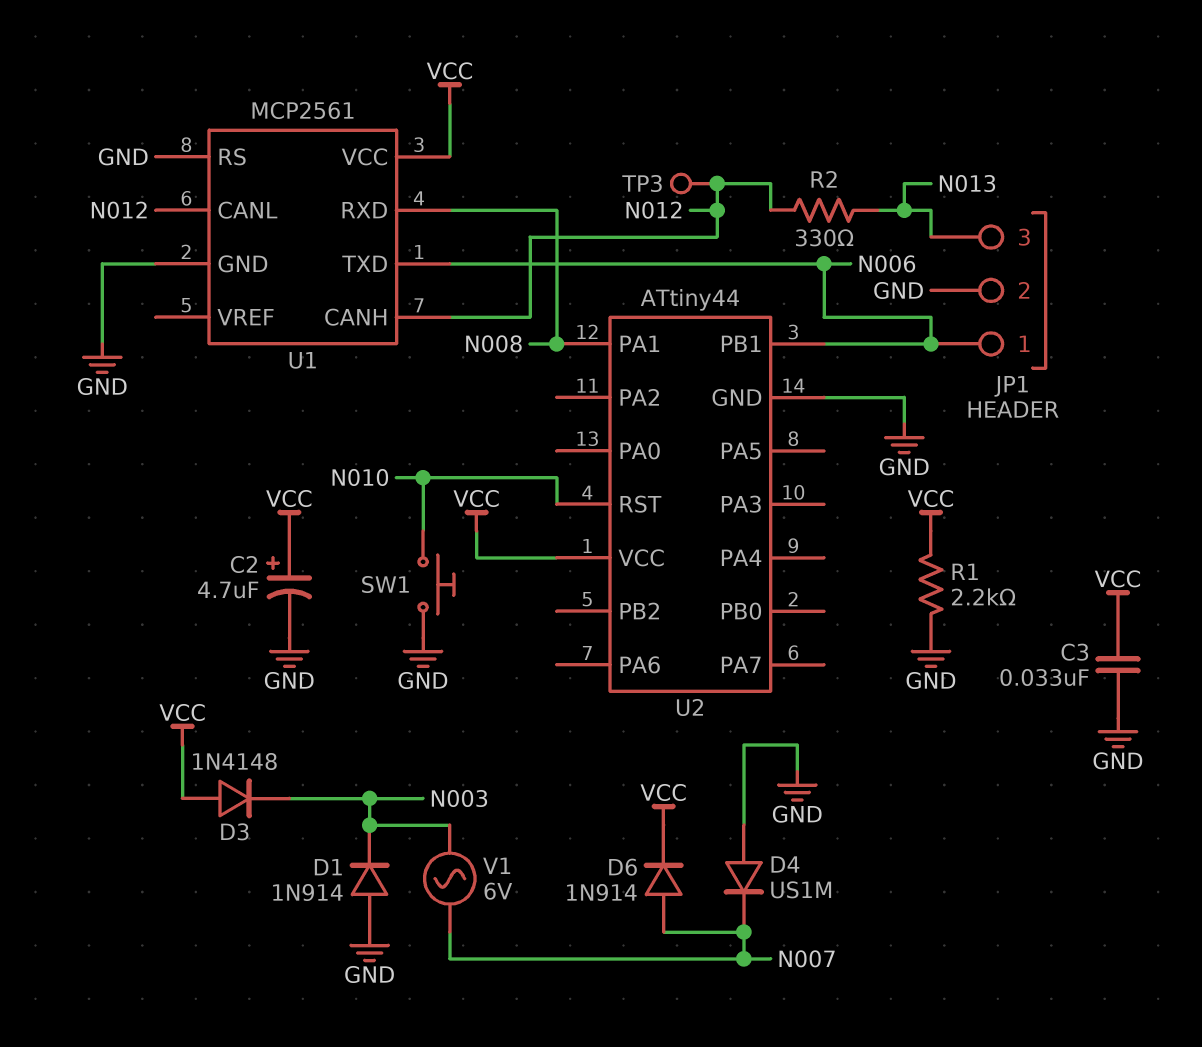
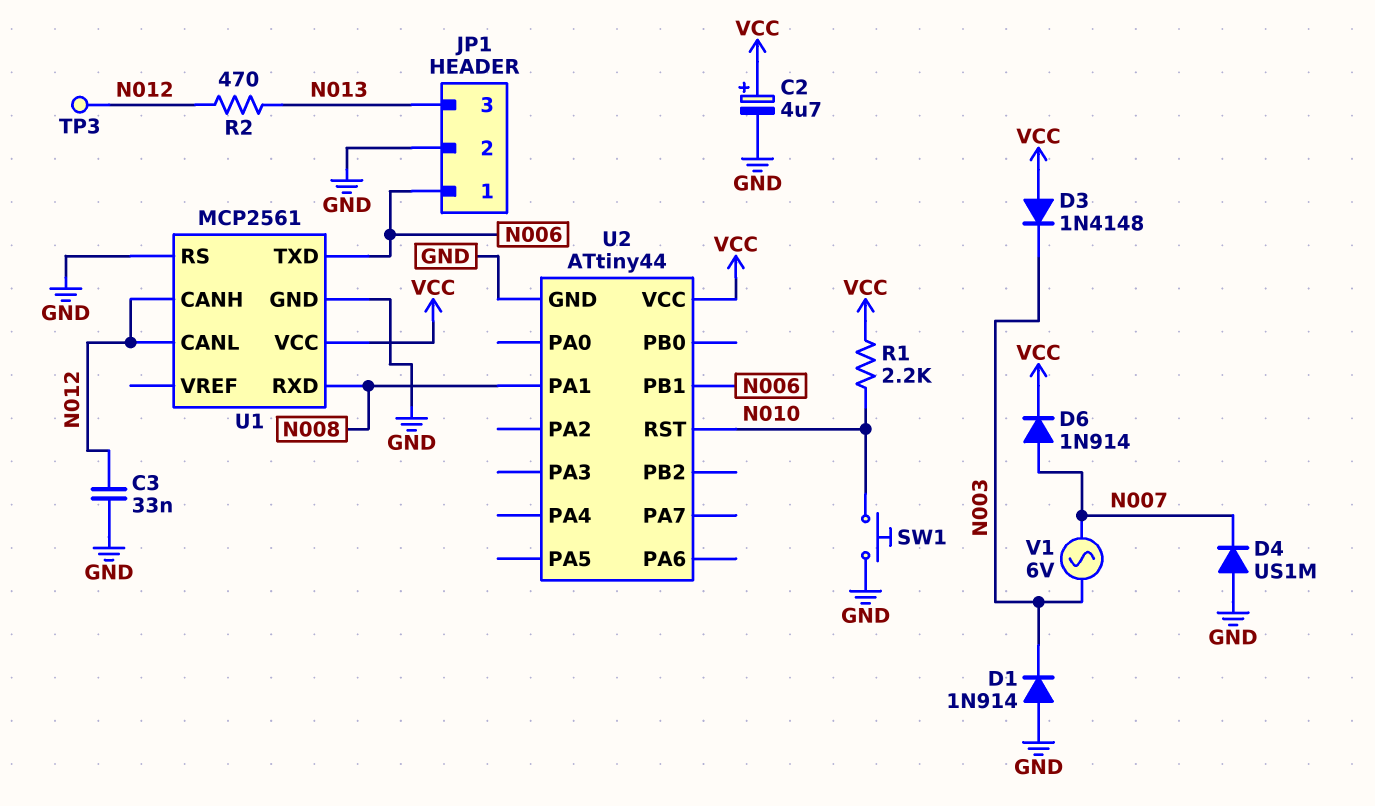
C3: 33nF (GND, VCC) -> 33nF (GND, N012)
R1: 2.2k (GND, VCC) -> 2.2k (N010, VCC)
R2: 330 (N012, N013) -> 470 (N012, N013)

